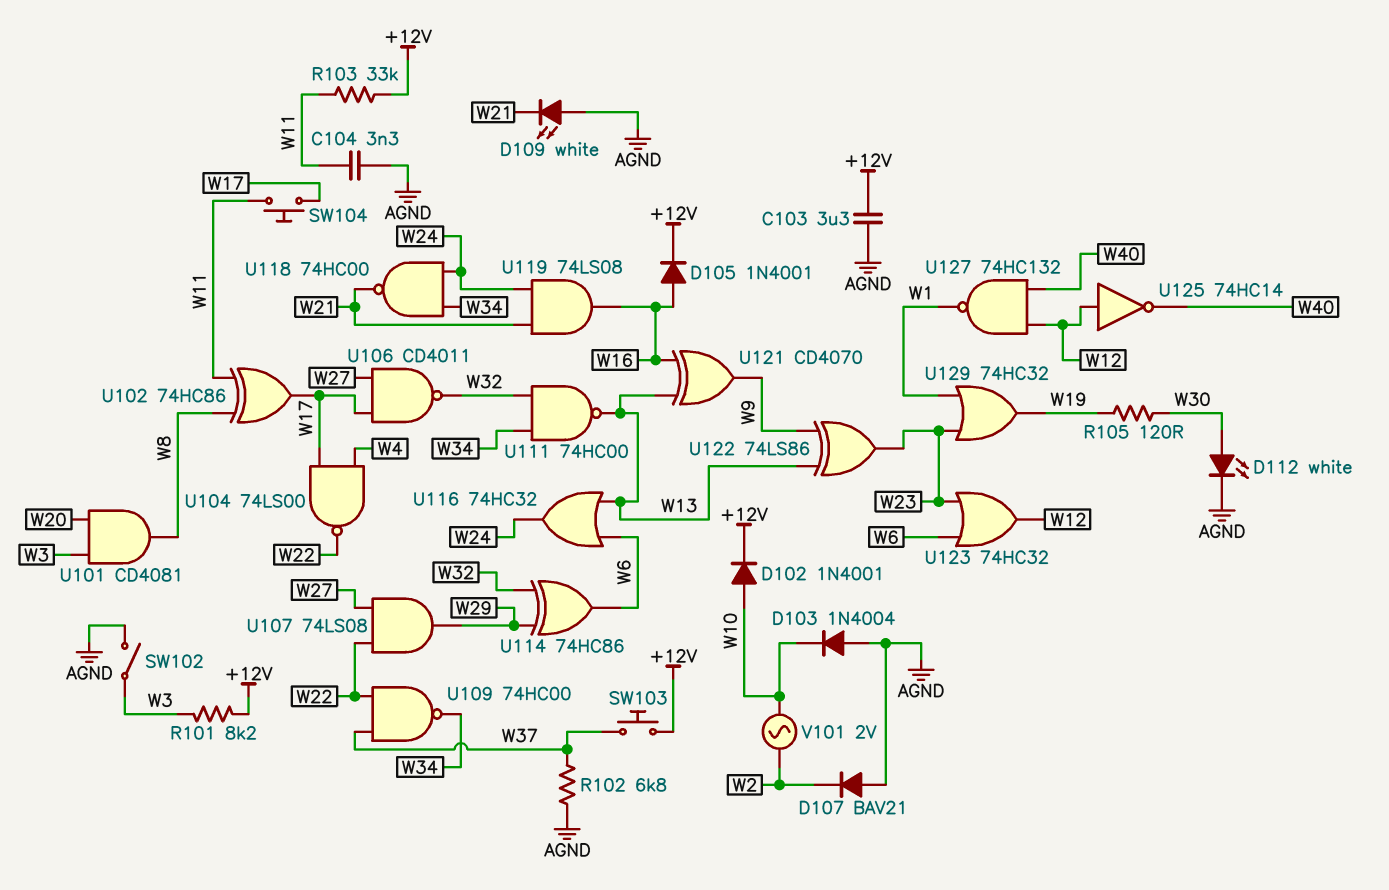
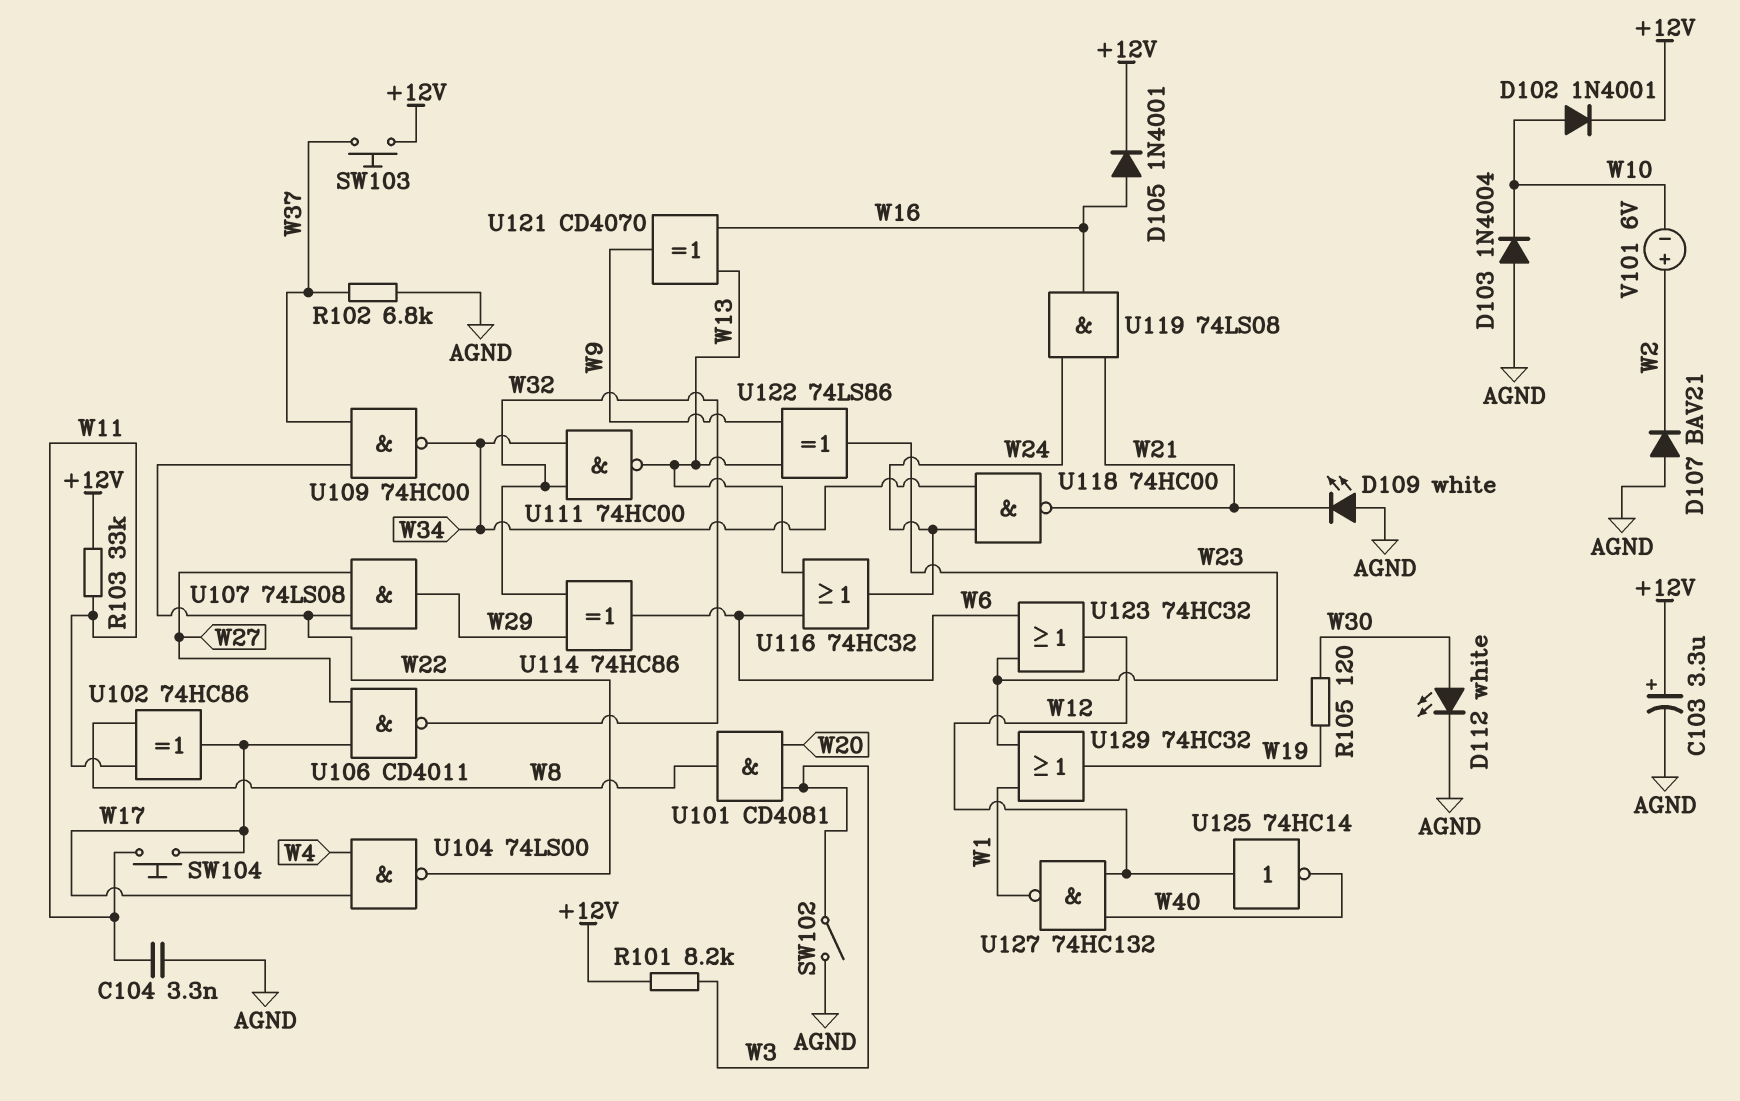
C103: 3.3uF (+12V, AGND) -> 3.3uF (plus +12V, minus AGND)
V101: AC 2V (W2, W10) -> 6V (plus W2, minus W10)

